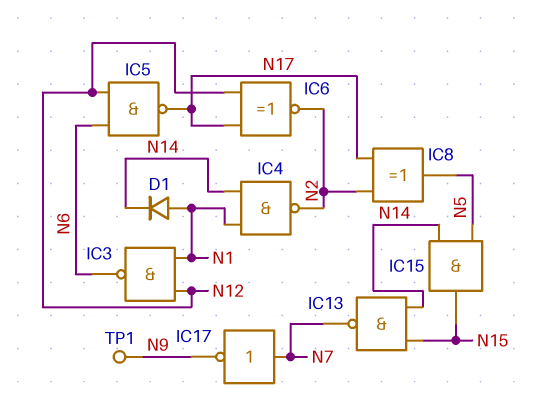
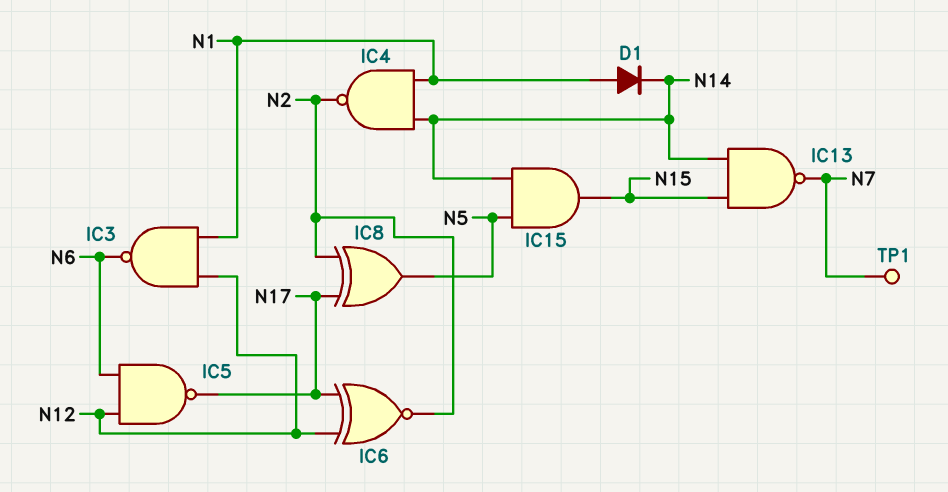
IC17: NOT (in N7, out N9) -> none
TP1: test point (N9) -> test point (N7)

